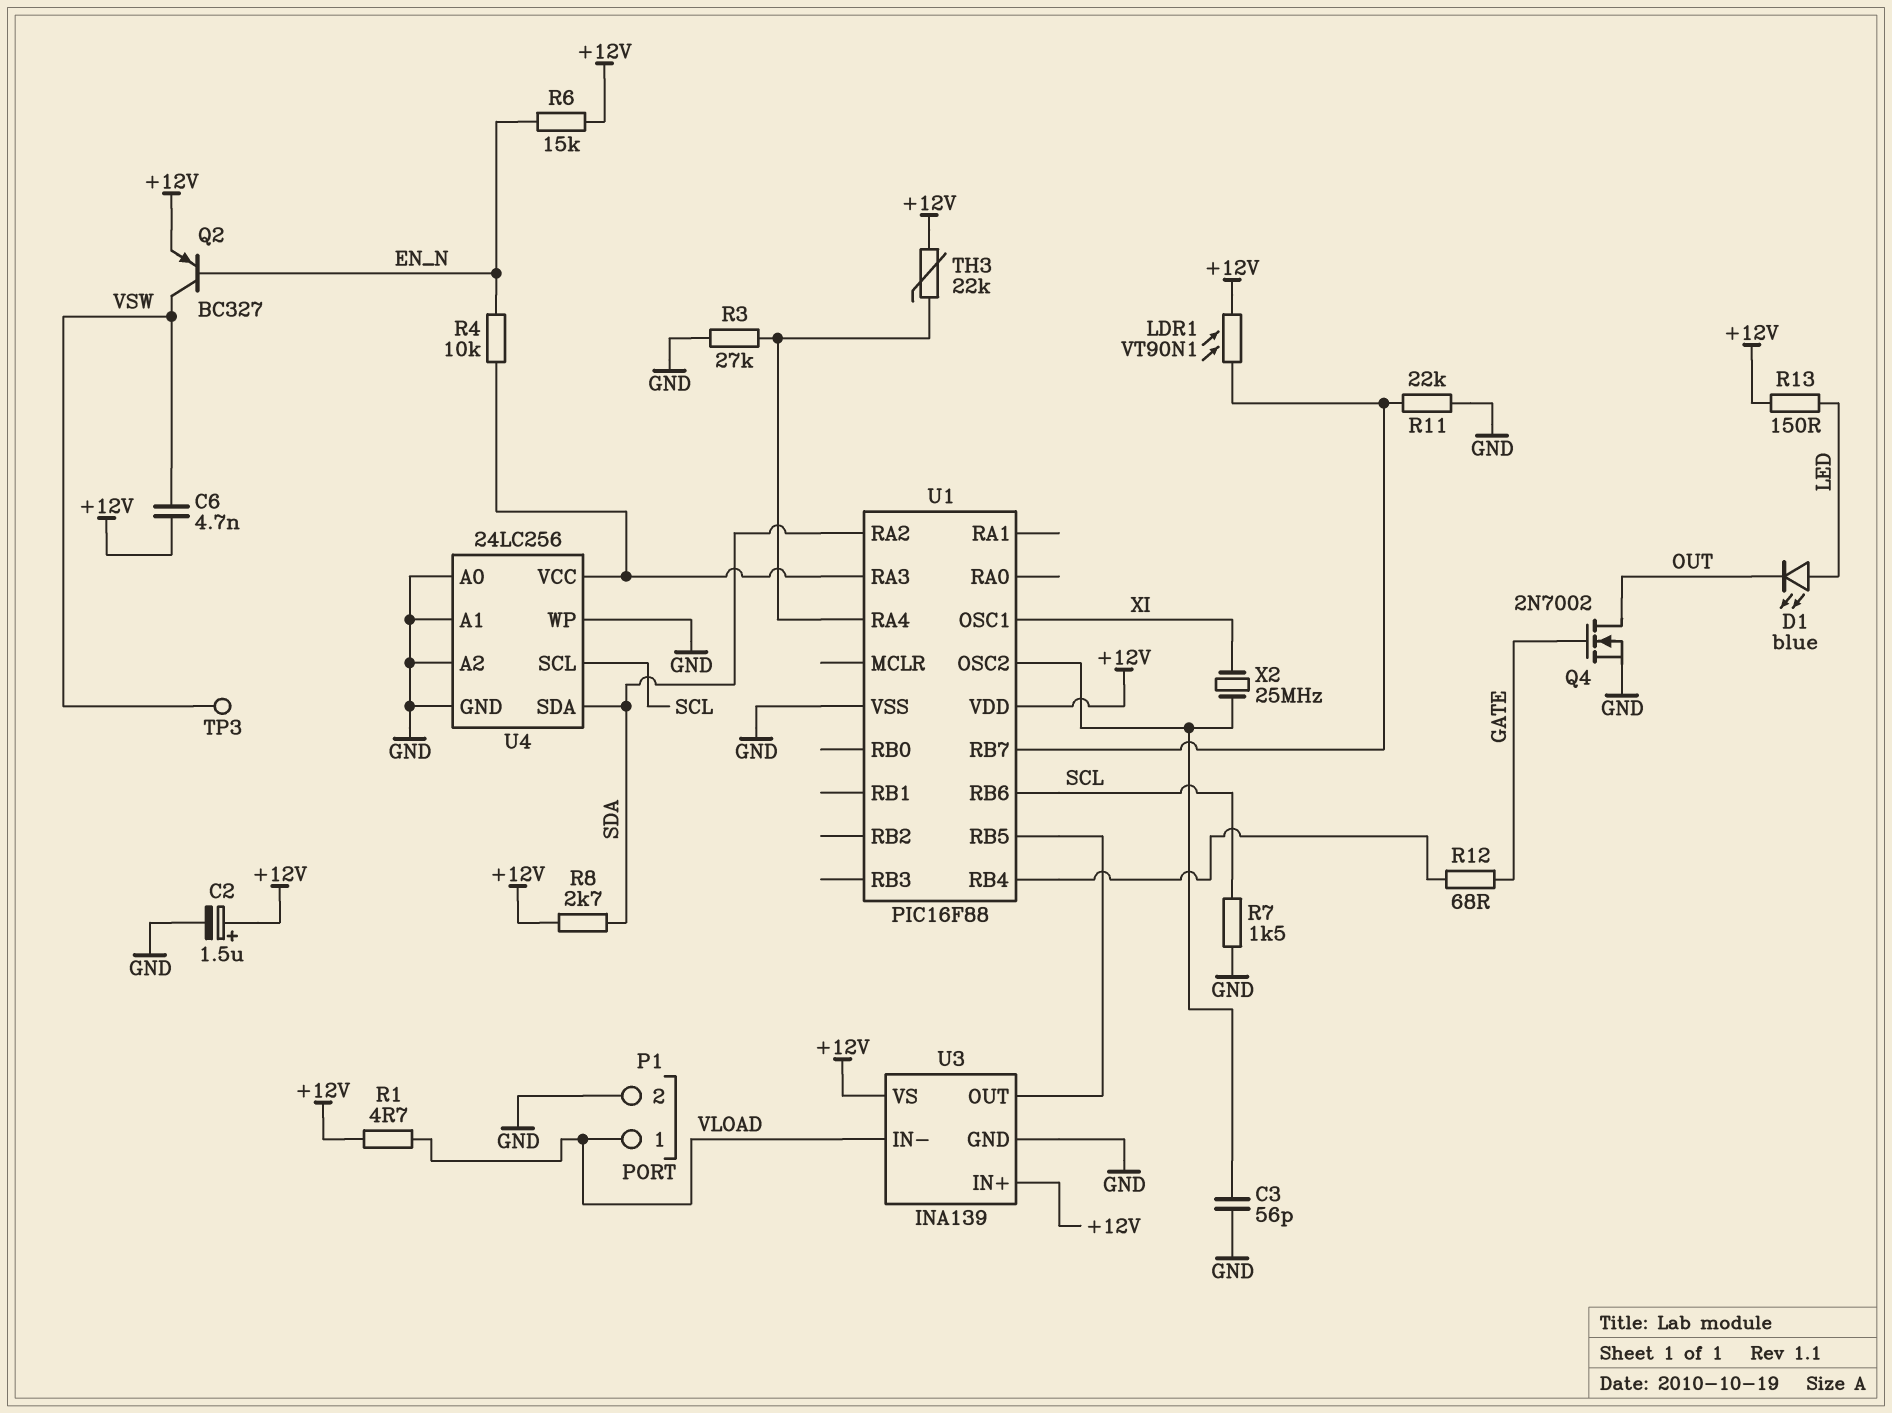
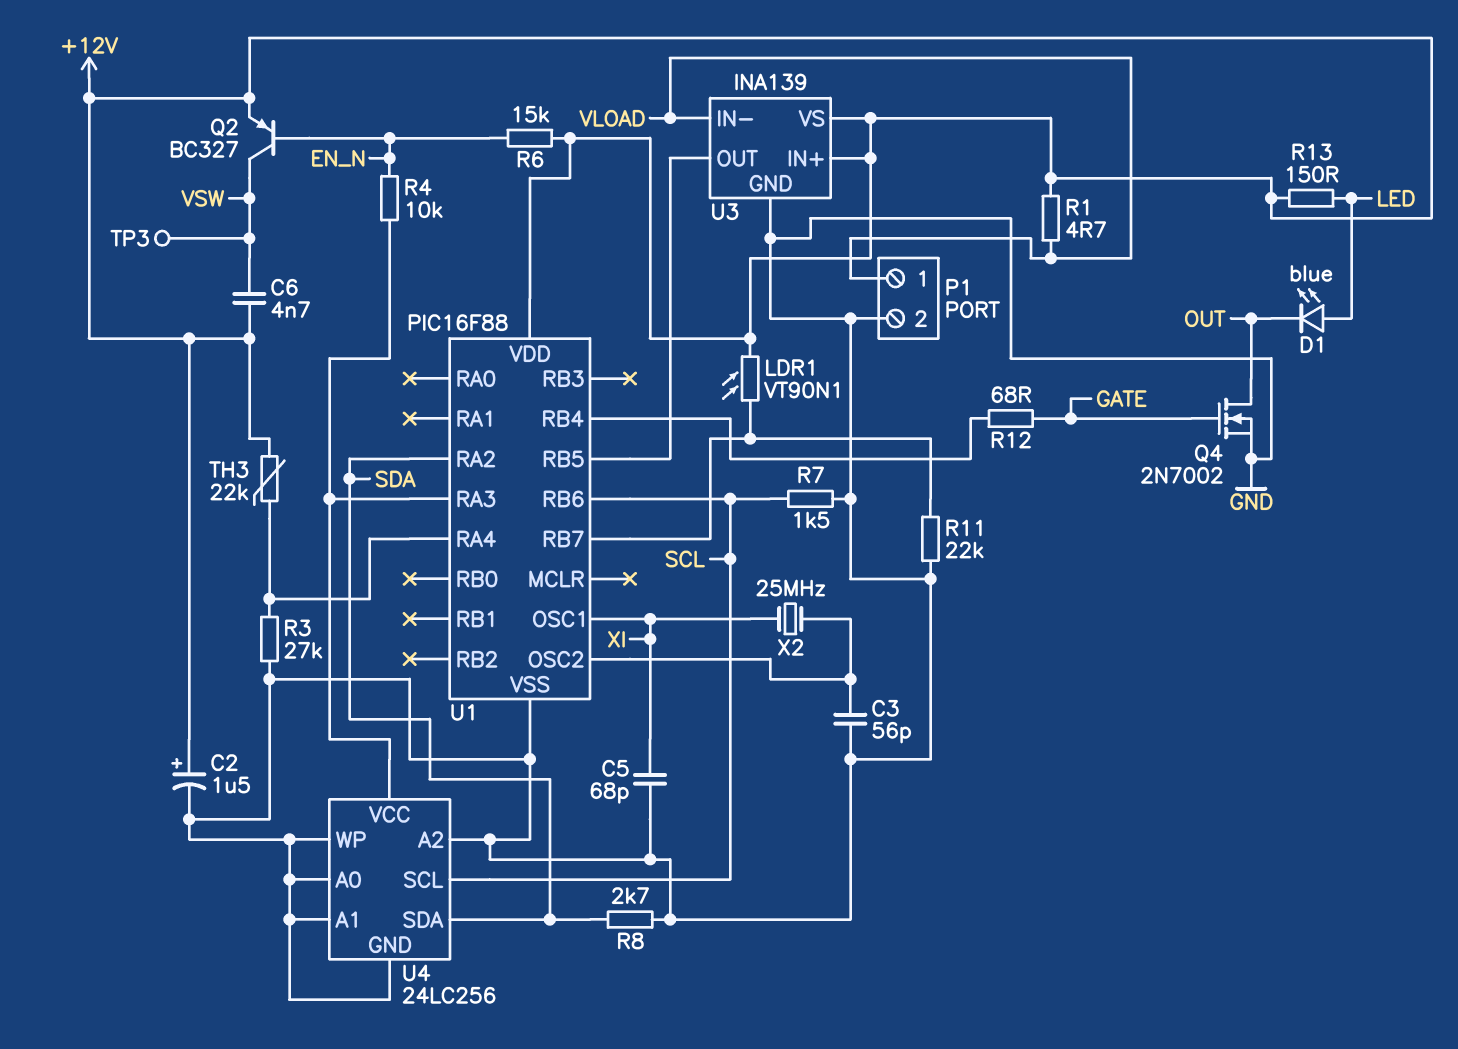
C5: none -> 68pF (GND, XI)
R8: 2.7k (+12V, SDA) -> 2.7k (GND, SDA)

